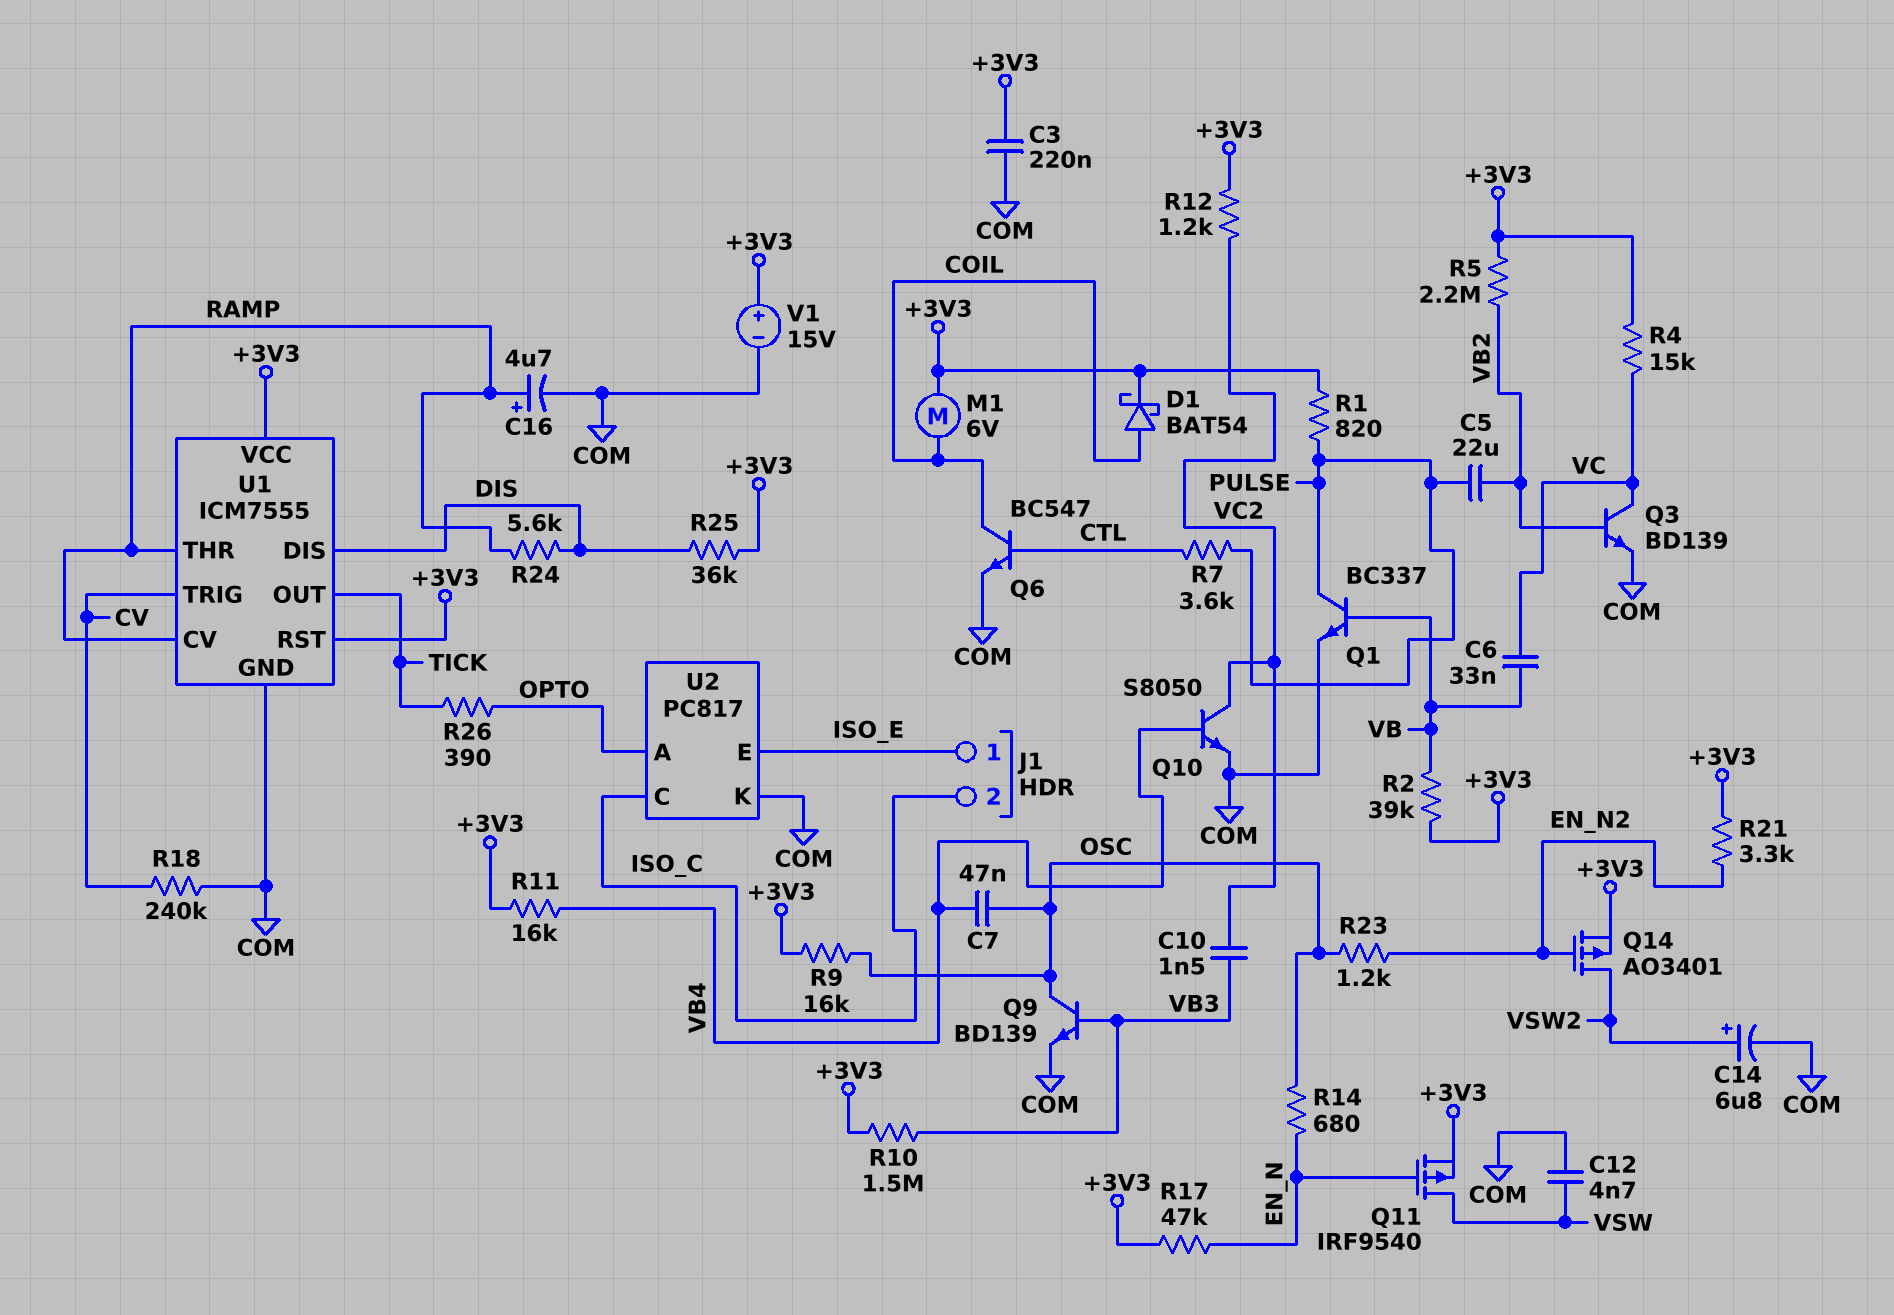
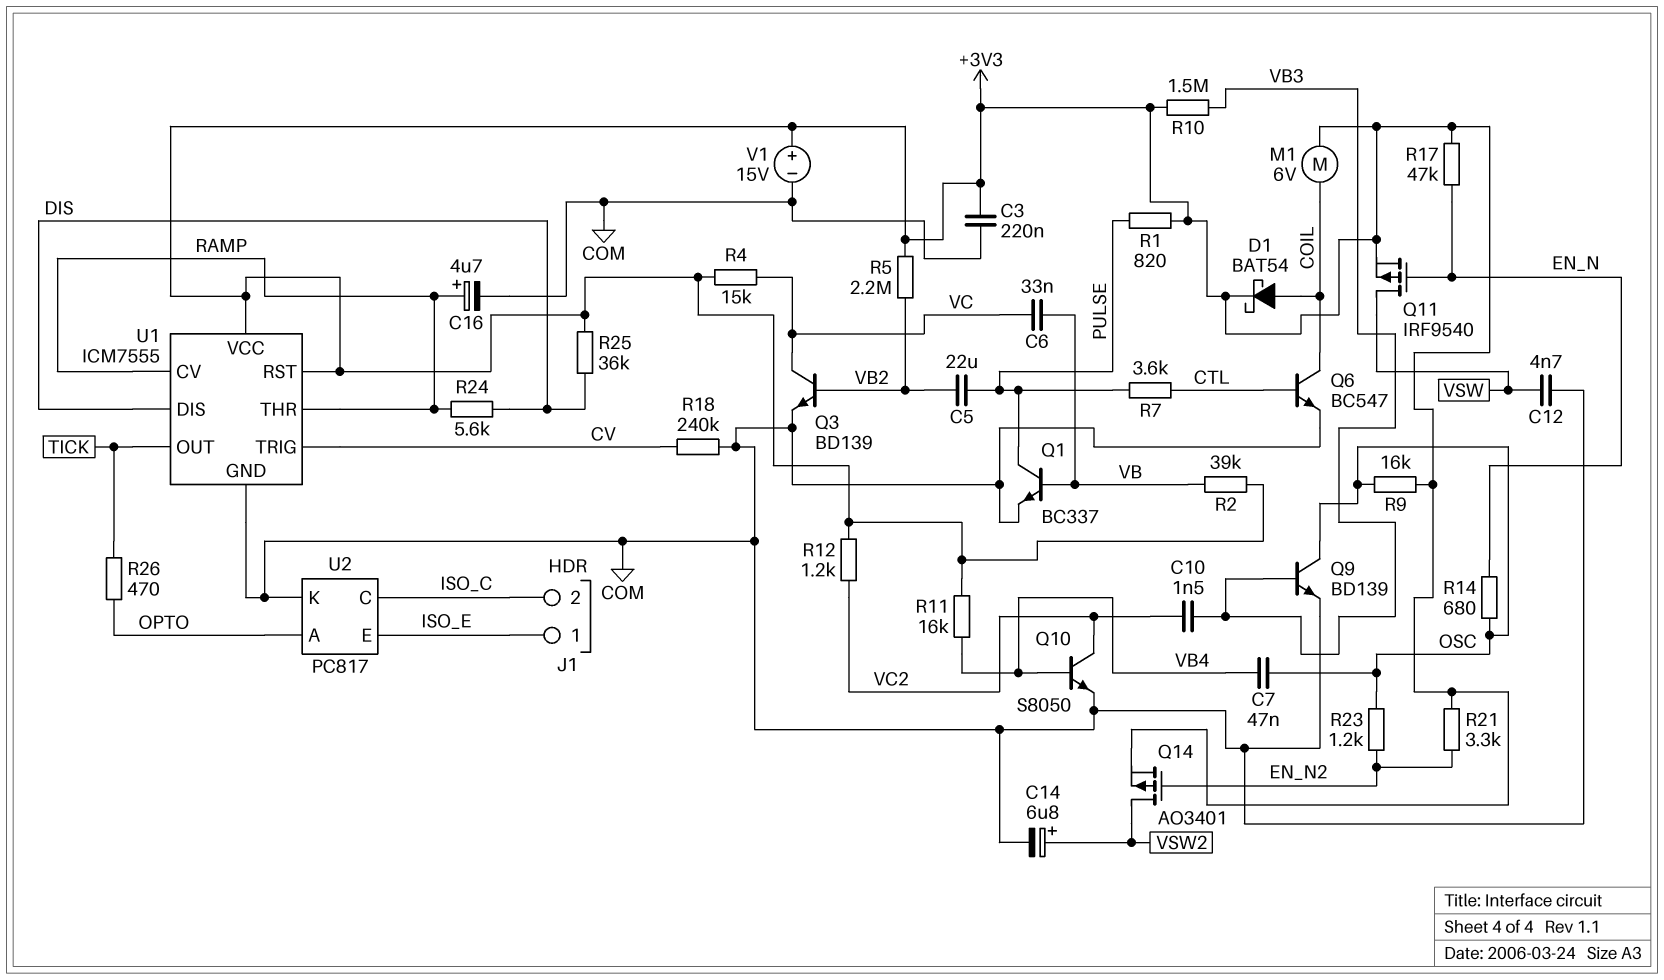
R26: 390 (OPTO, TICK) -> 470 (OPTO, TICK)

